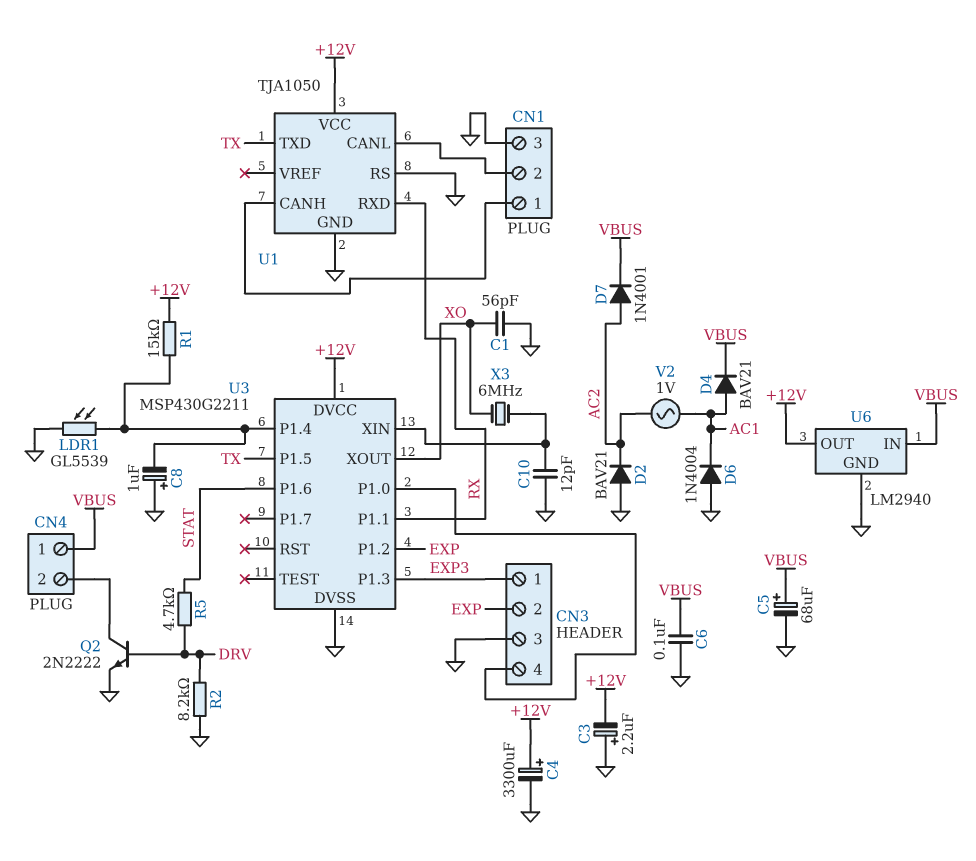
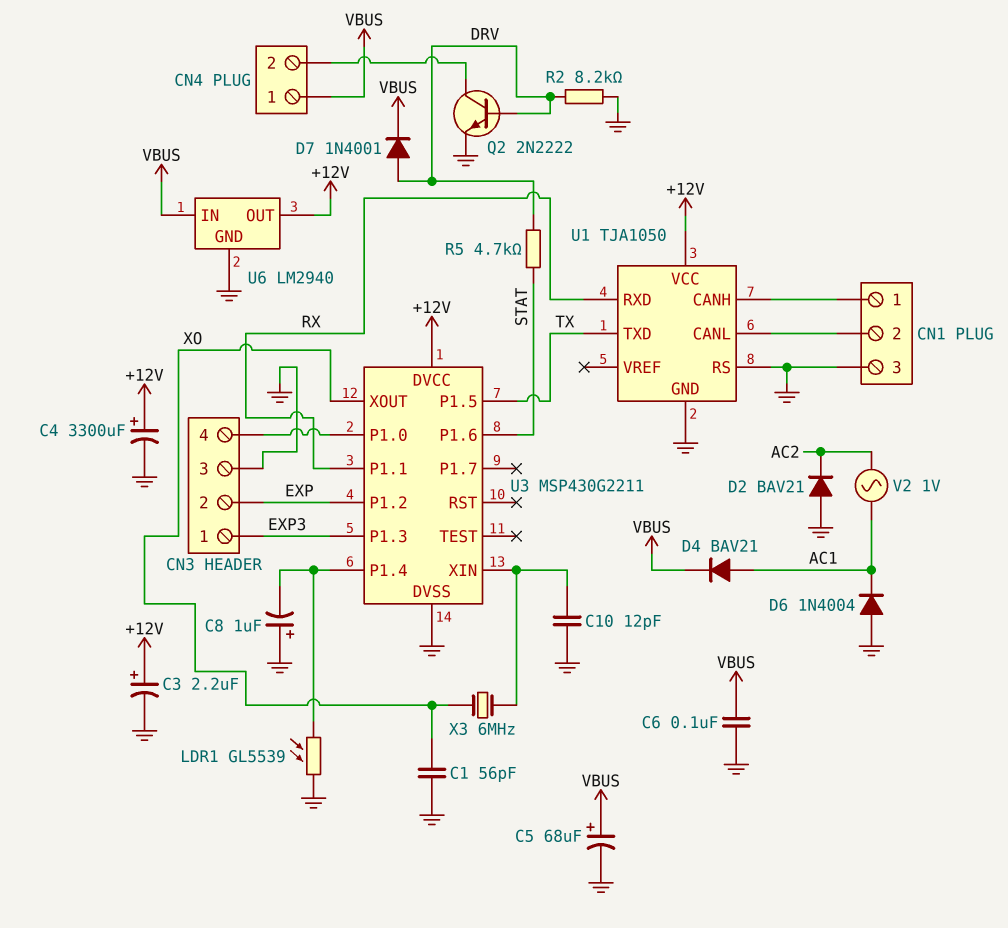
C3: 2.2uF (plus GND, minus +12V) -> 2.2uF (plus +12V, minus GND)
D7: diode 1N4001 (A AC2, K VBUS) -> diode 1N4001 (A DRV, K VBUS)
R1: 15k (+12V, U3/P1.4) -> none

